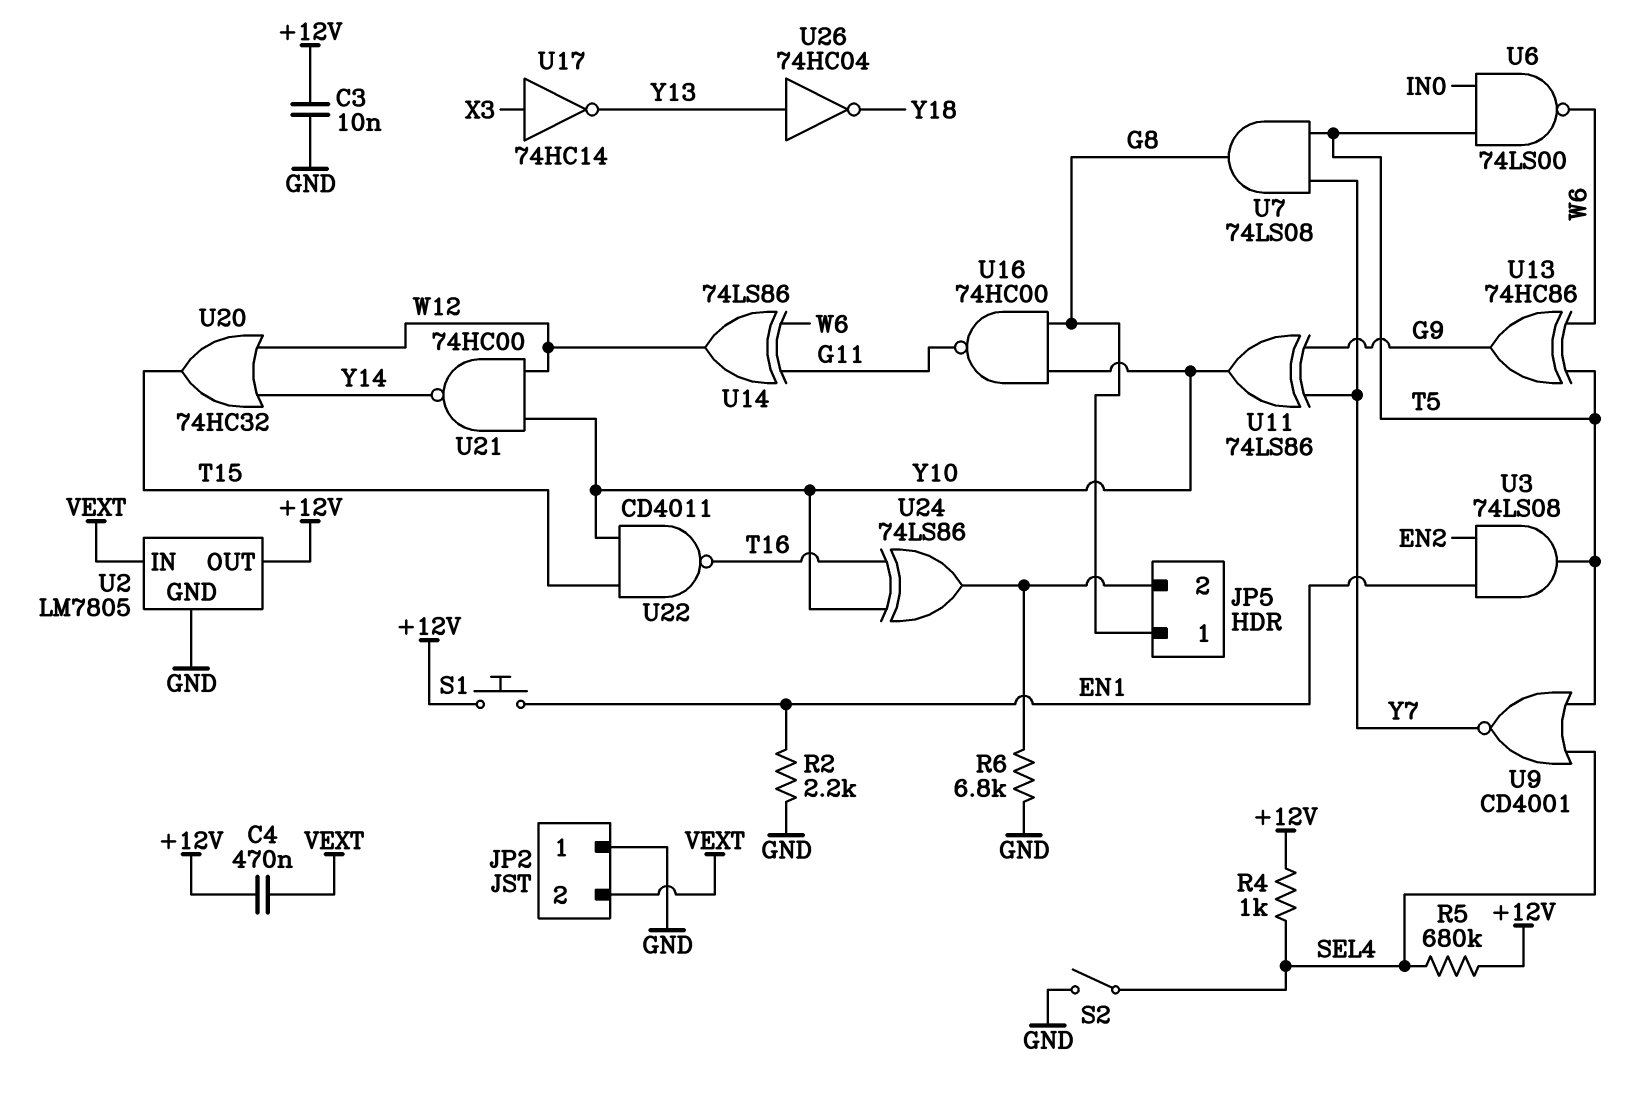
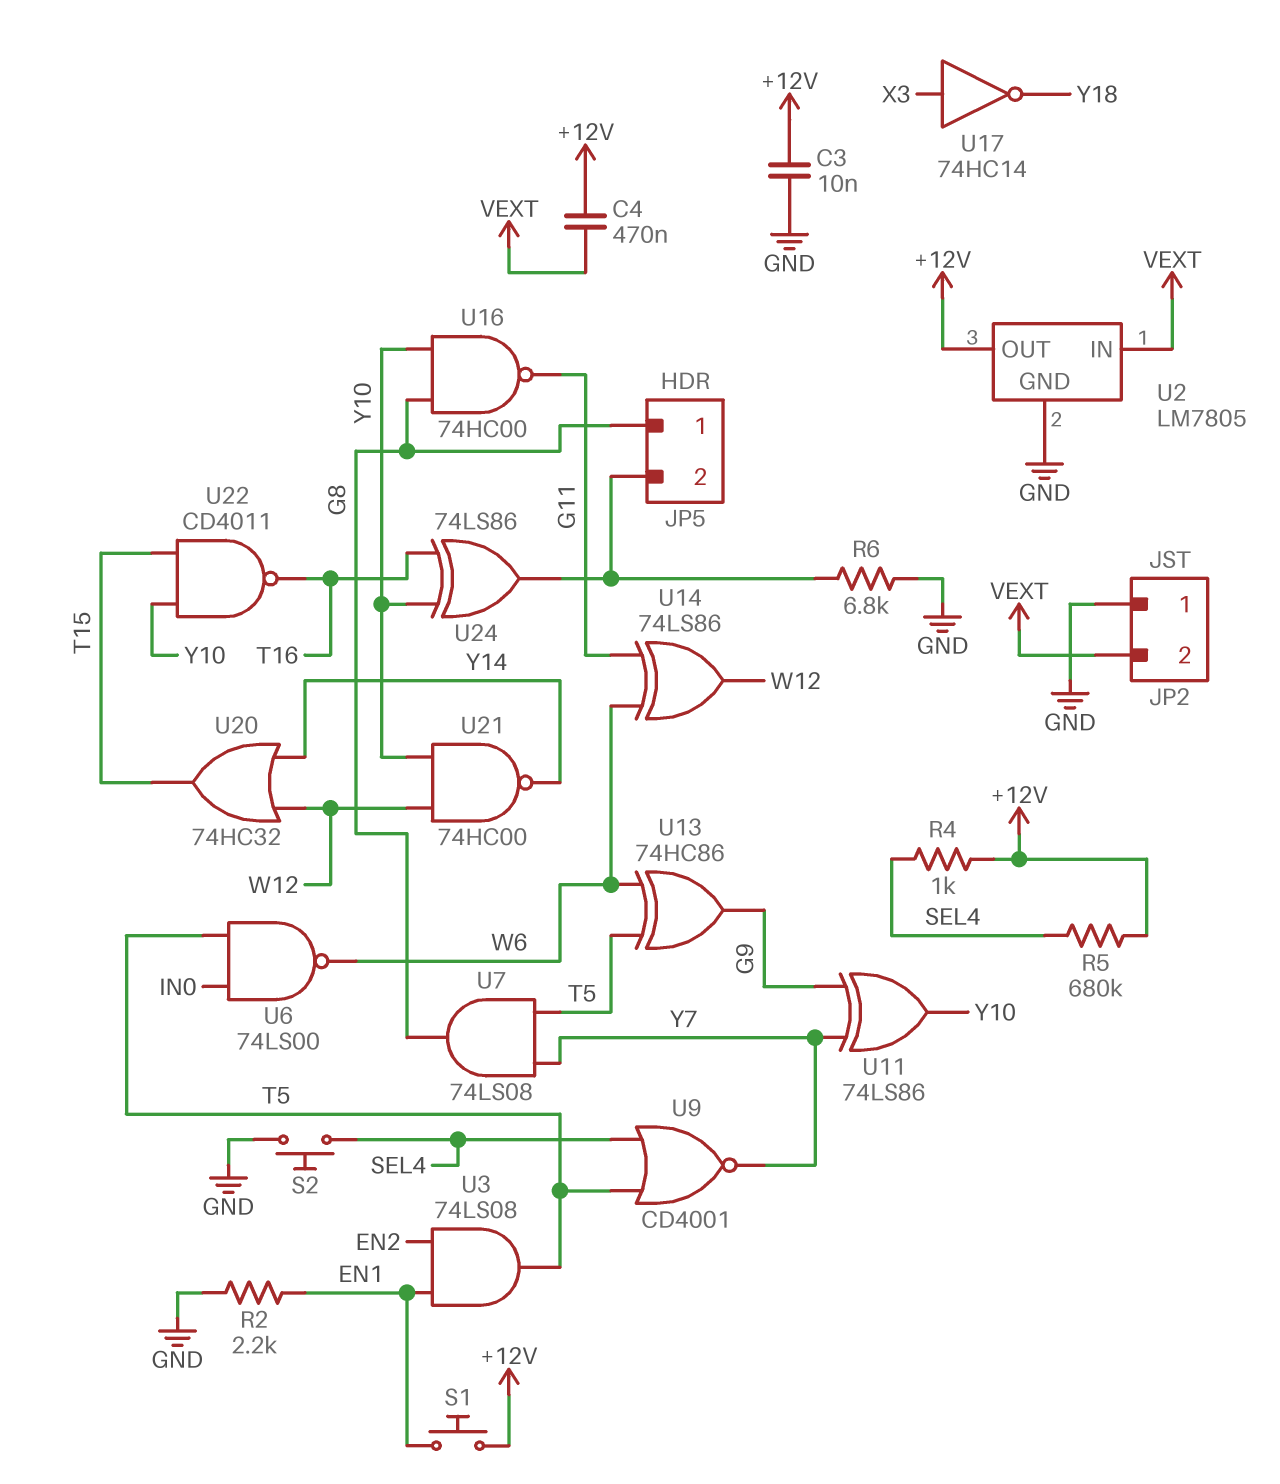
S2: switch (GND, SEL4) -> button (GND, SEL4)
U17: NOT 74HC14 (in X3, out Y13) -> NOT 74HC14 (in X3, out Y18)
U26: NOT 74HC04 (in Y13, out Y18) -> none

